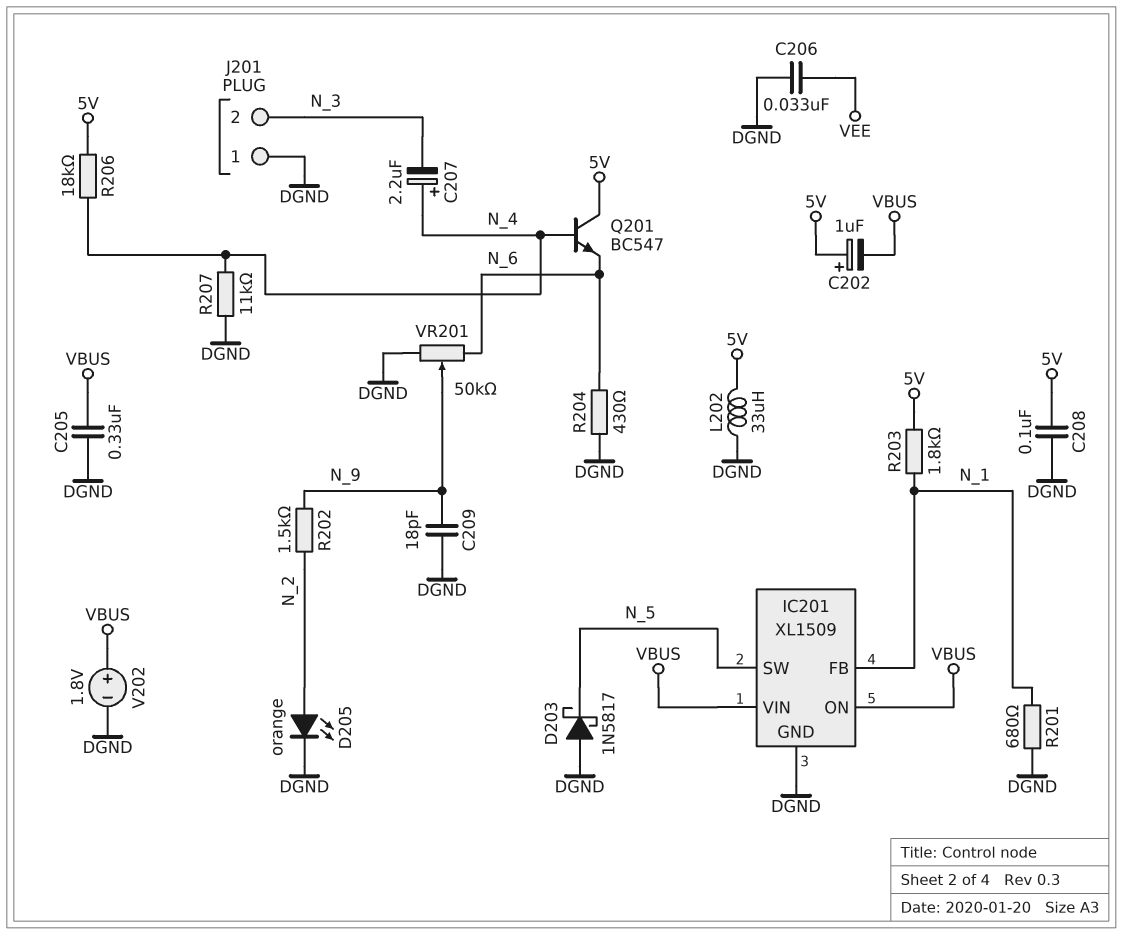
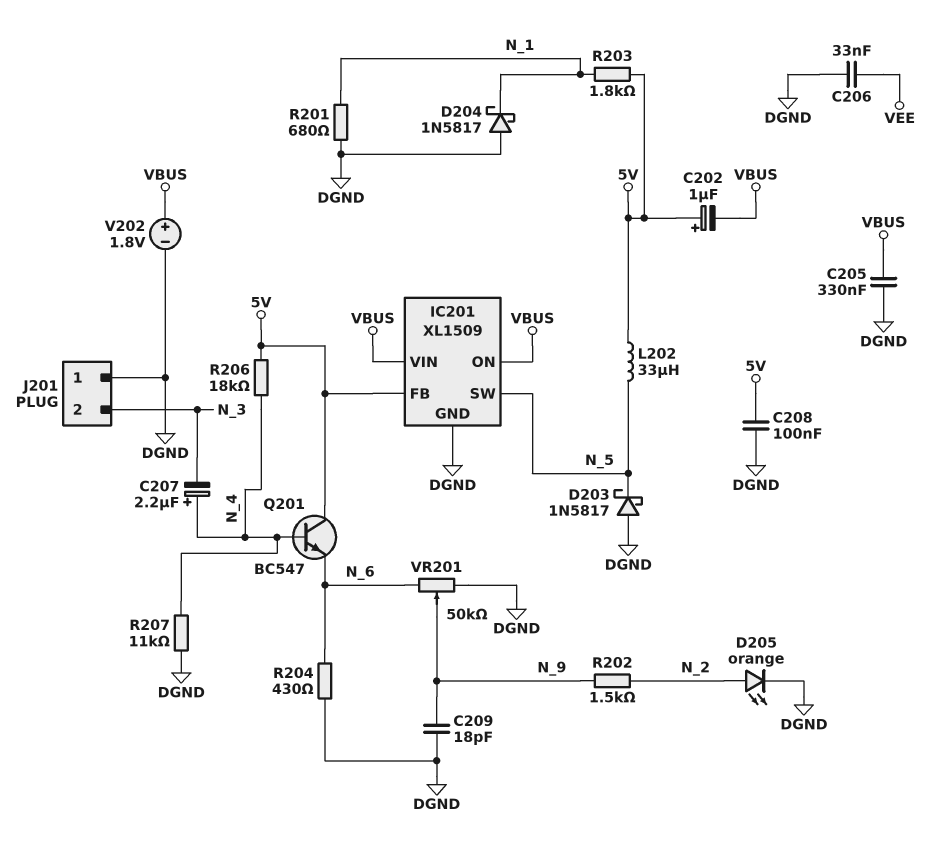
D204: none -> schottky 1N5817 (A DGND, K N_1)
IC201 pin FB: N_1 -> 5V
L202: 33uH (5V, DGND) -> 33uH (5V, N_5)

